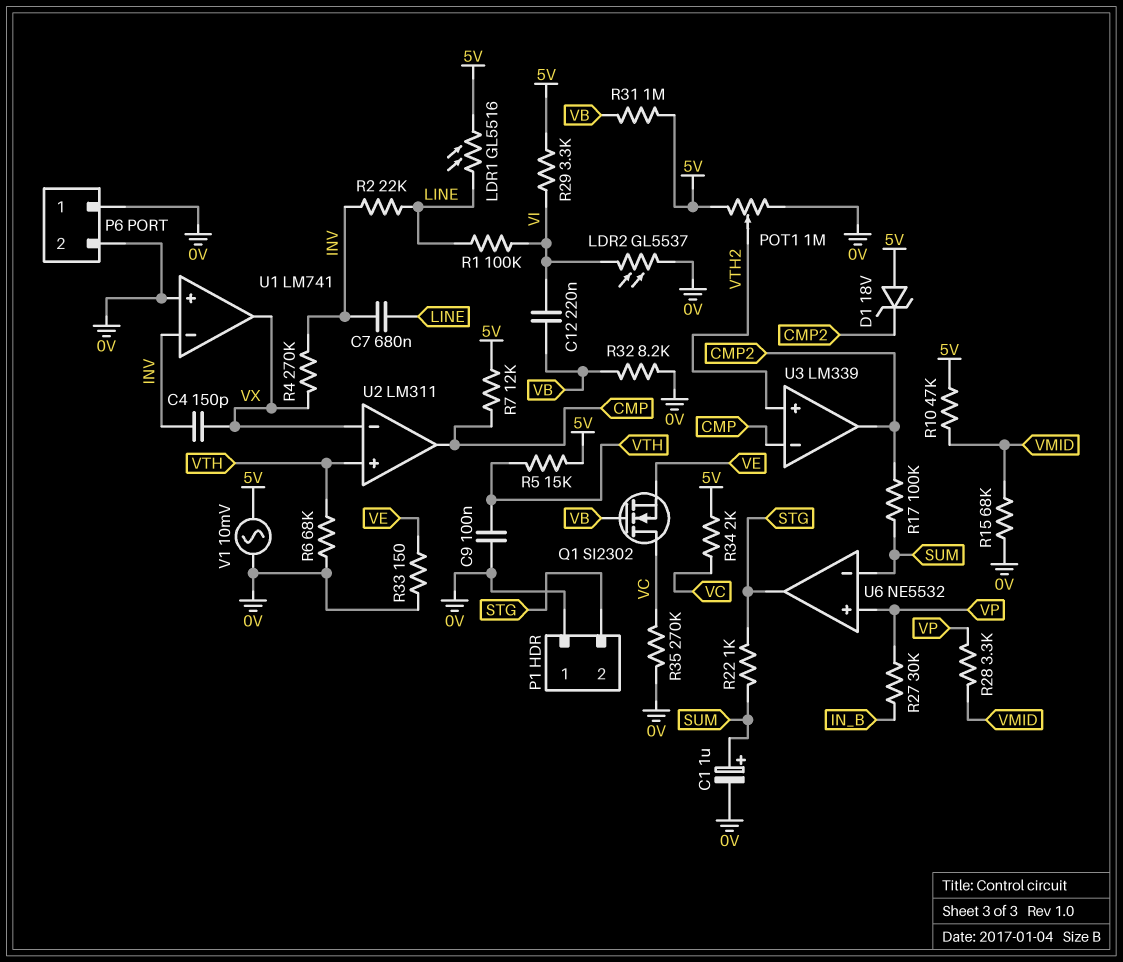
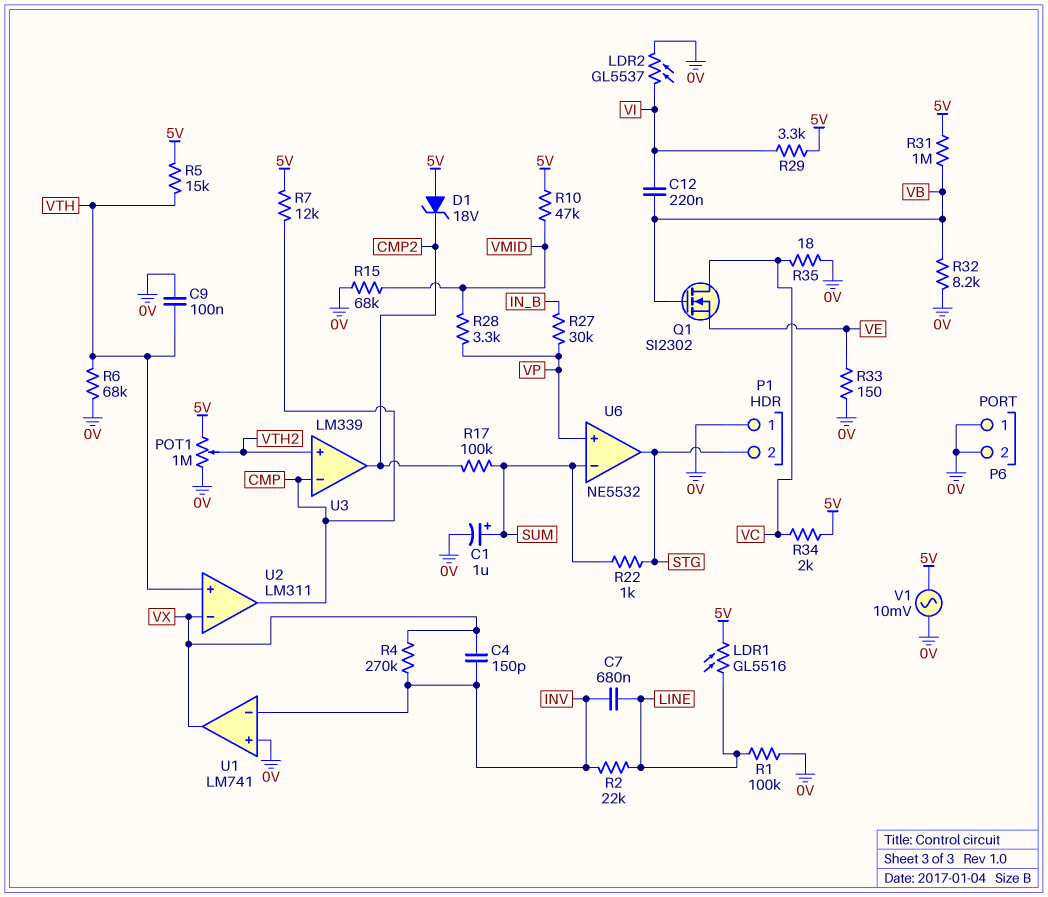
R1: 100k (LINE, VI) -> 100k (0V, LINE)
R35: 270k (0V, VC) -> 18 (0V, VC)

